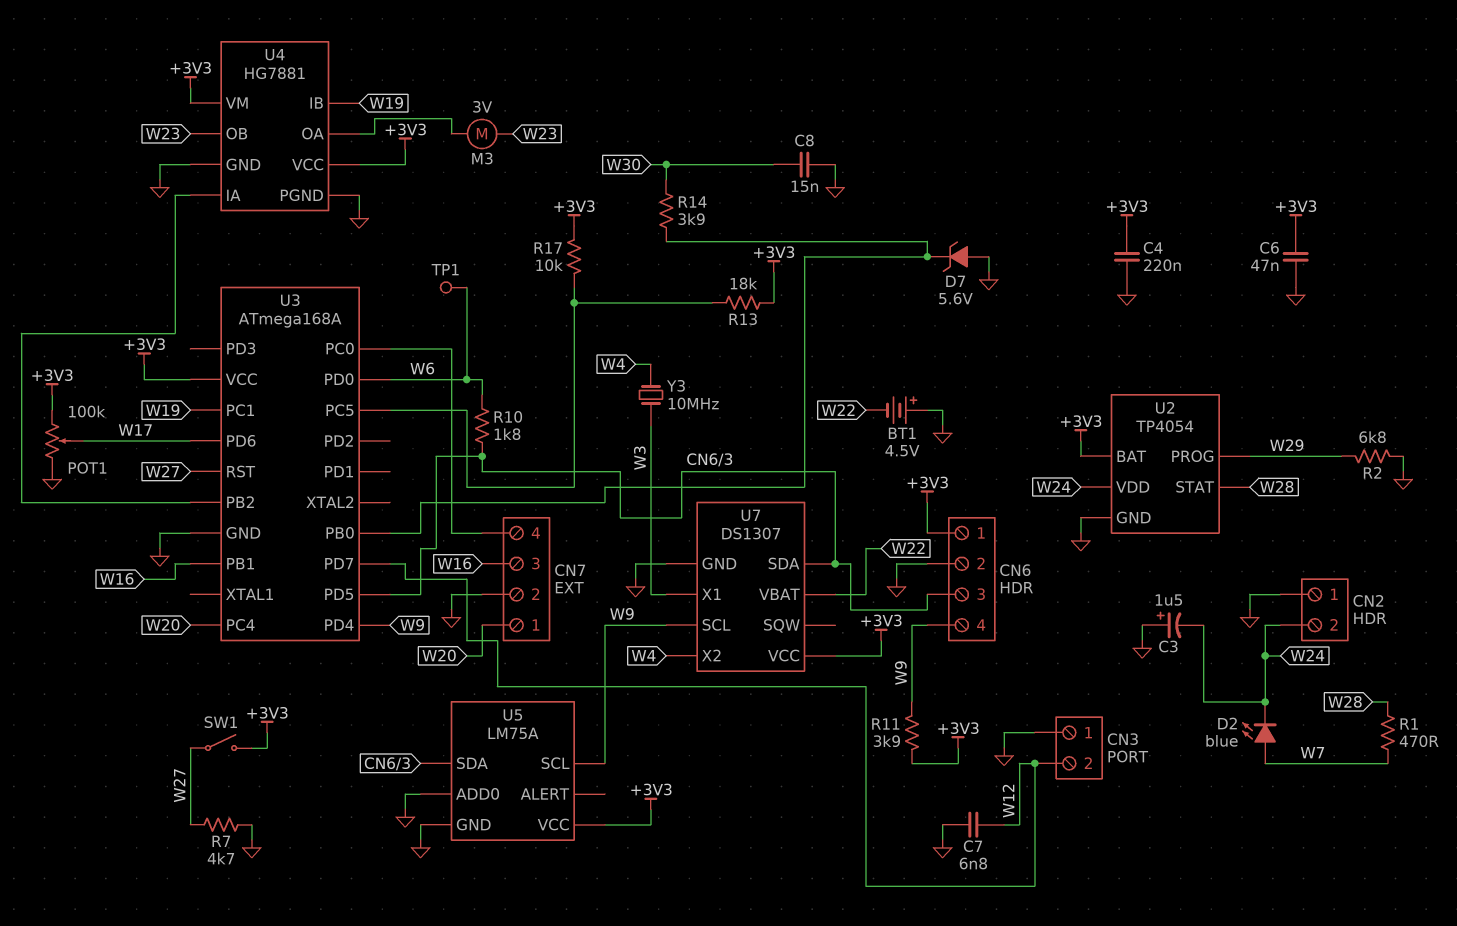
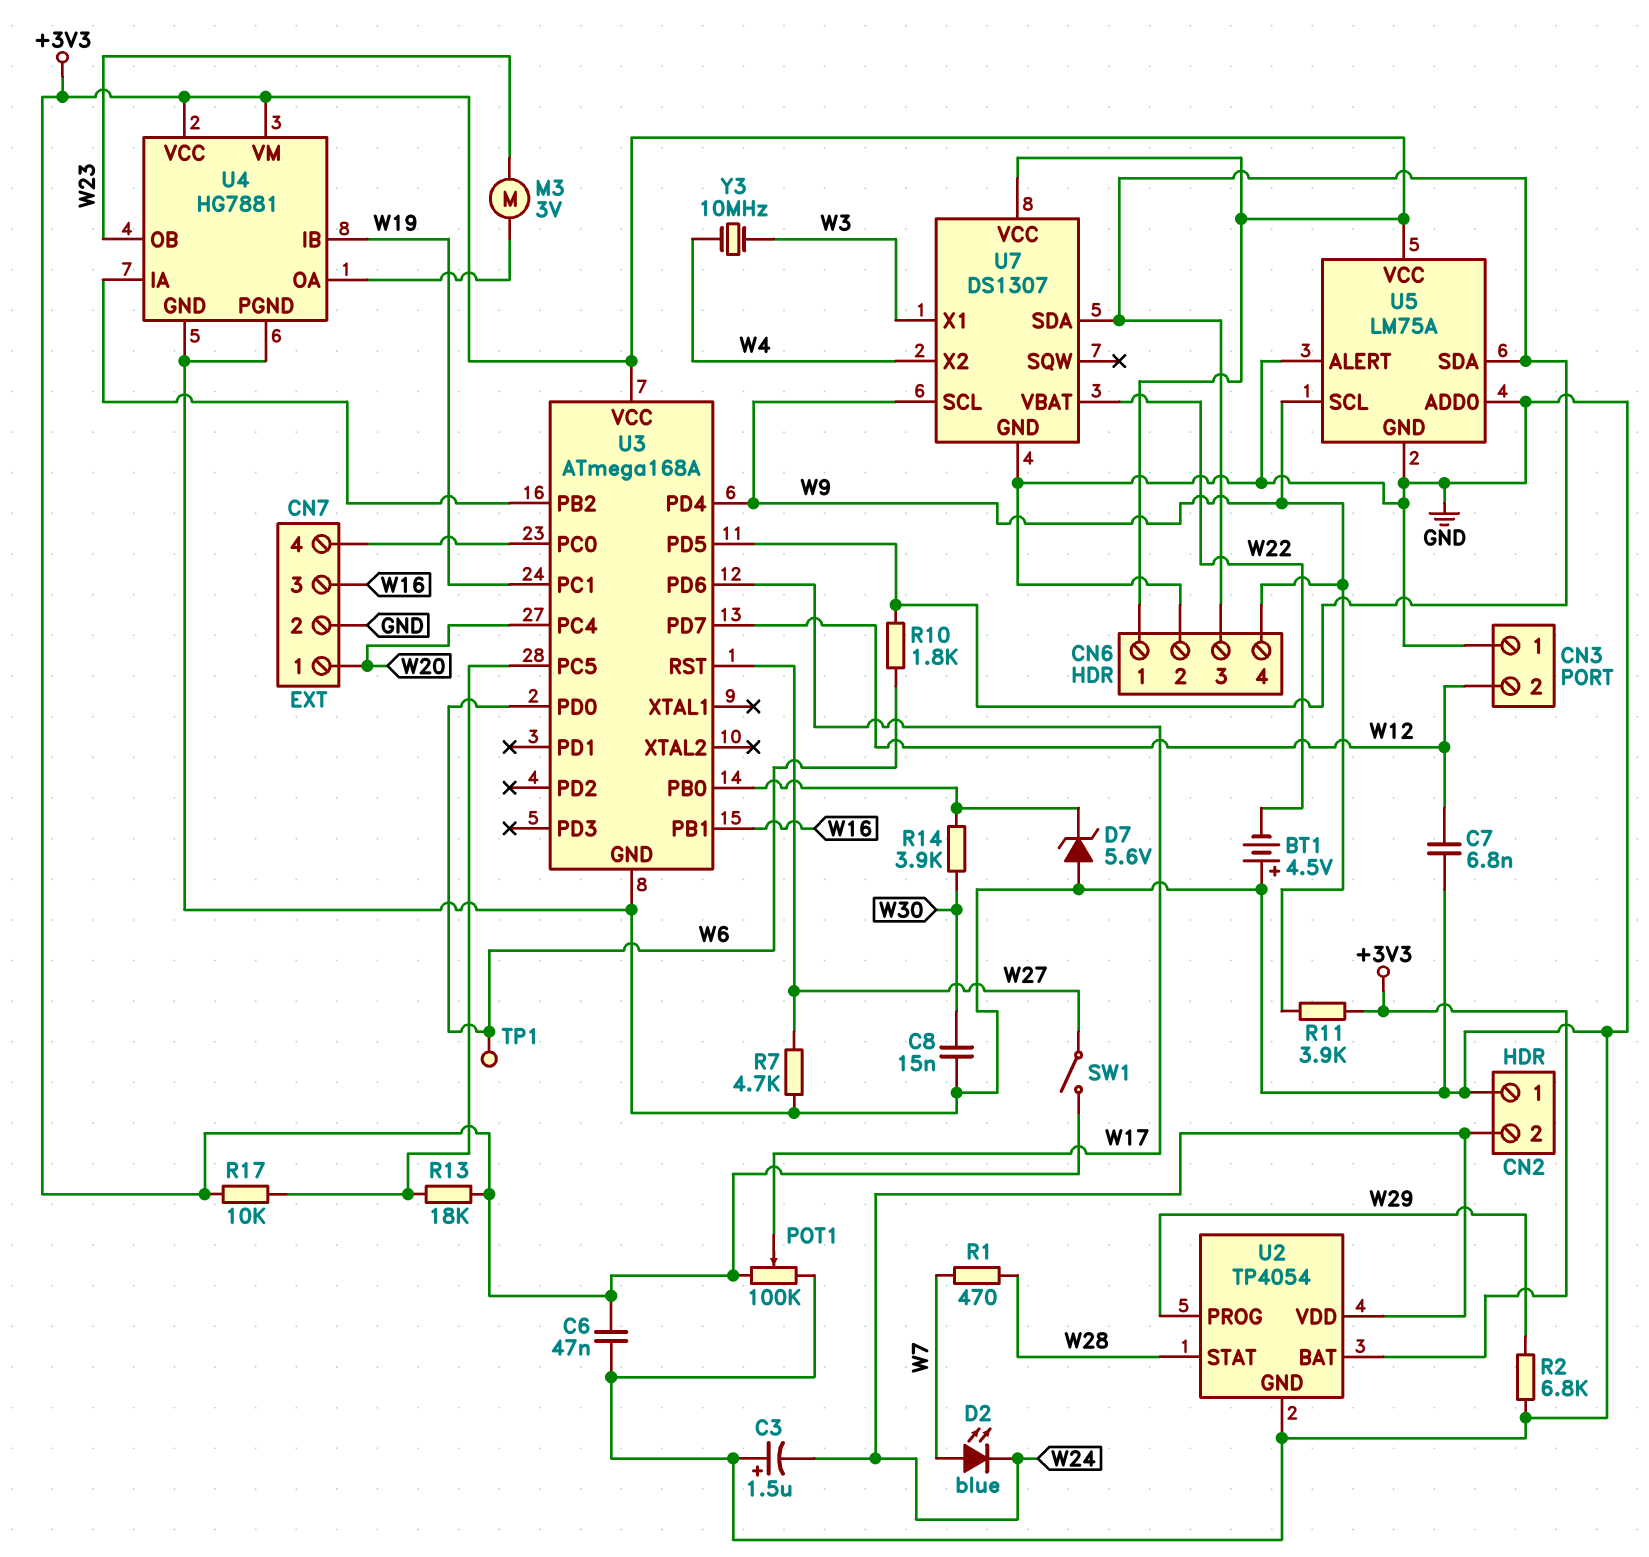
C4: 220nF (+3V3, GND) -> none
U5 pin ALERT: none -> GND

